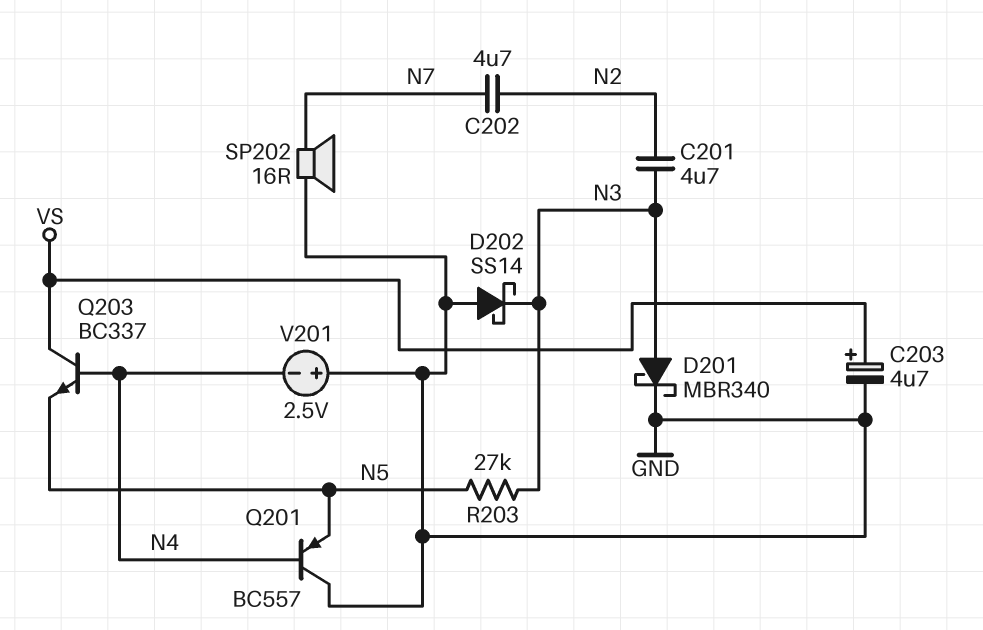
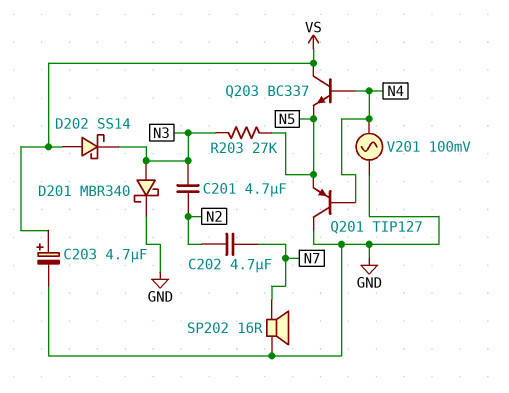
D202: schottky SS14 (A GND, K N3) -> schottky SS14 (A VS, K N3)
Q201: PNP BC557 (B N4, C GND, E N5) -> PNP TIP127 (B N4, C GND, E N5)
V201: 2.5V (plus GND, minus N4) -> AC 100mV (GND, N4)

